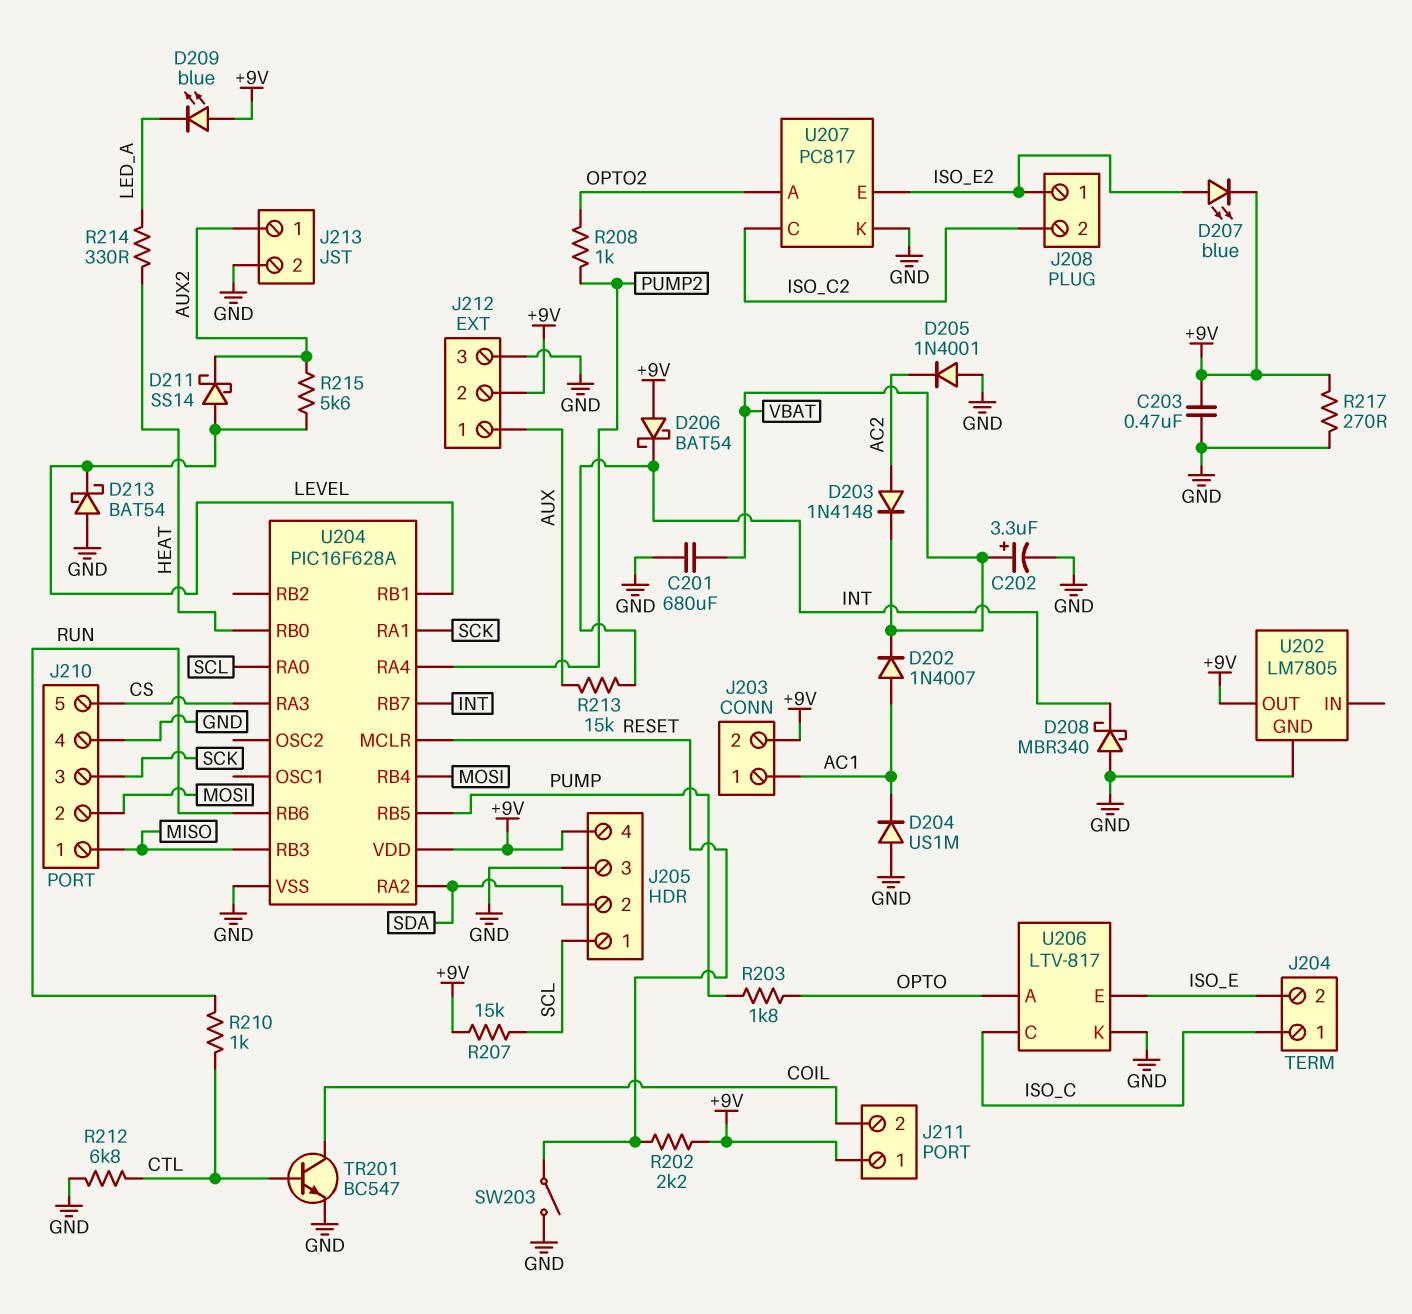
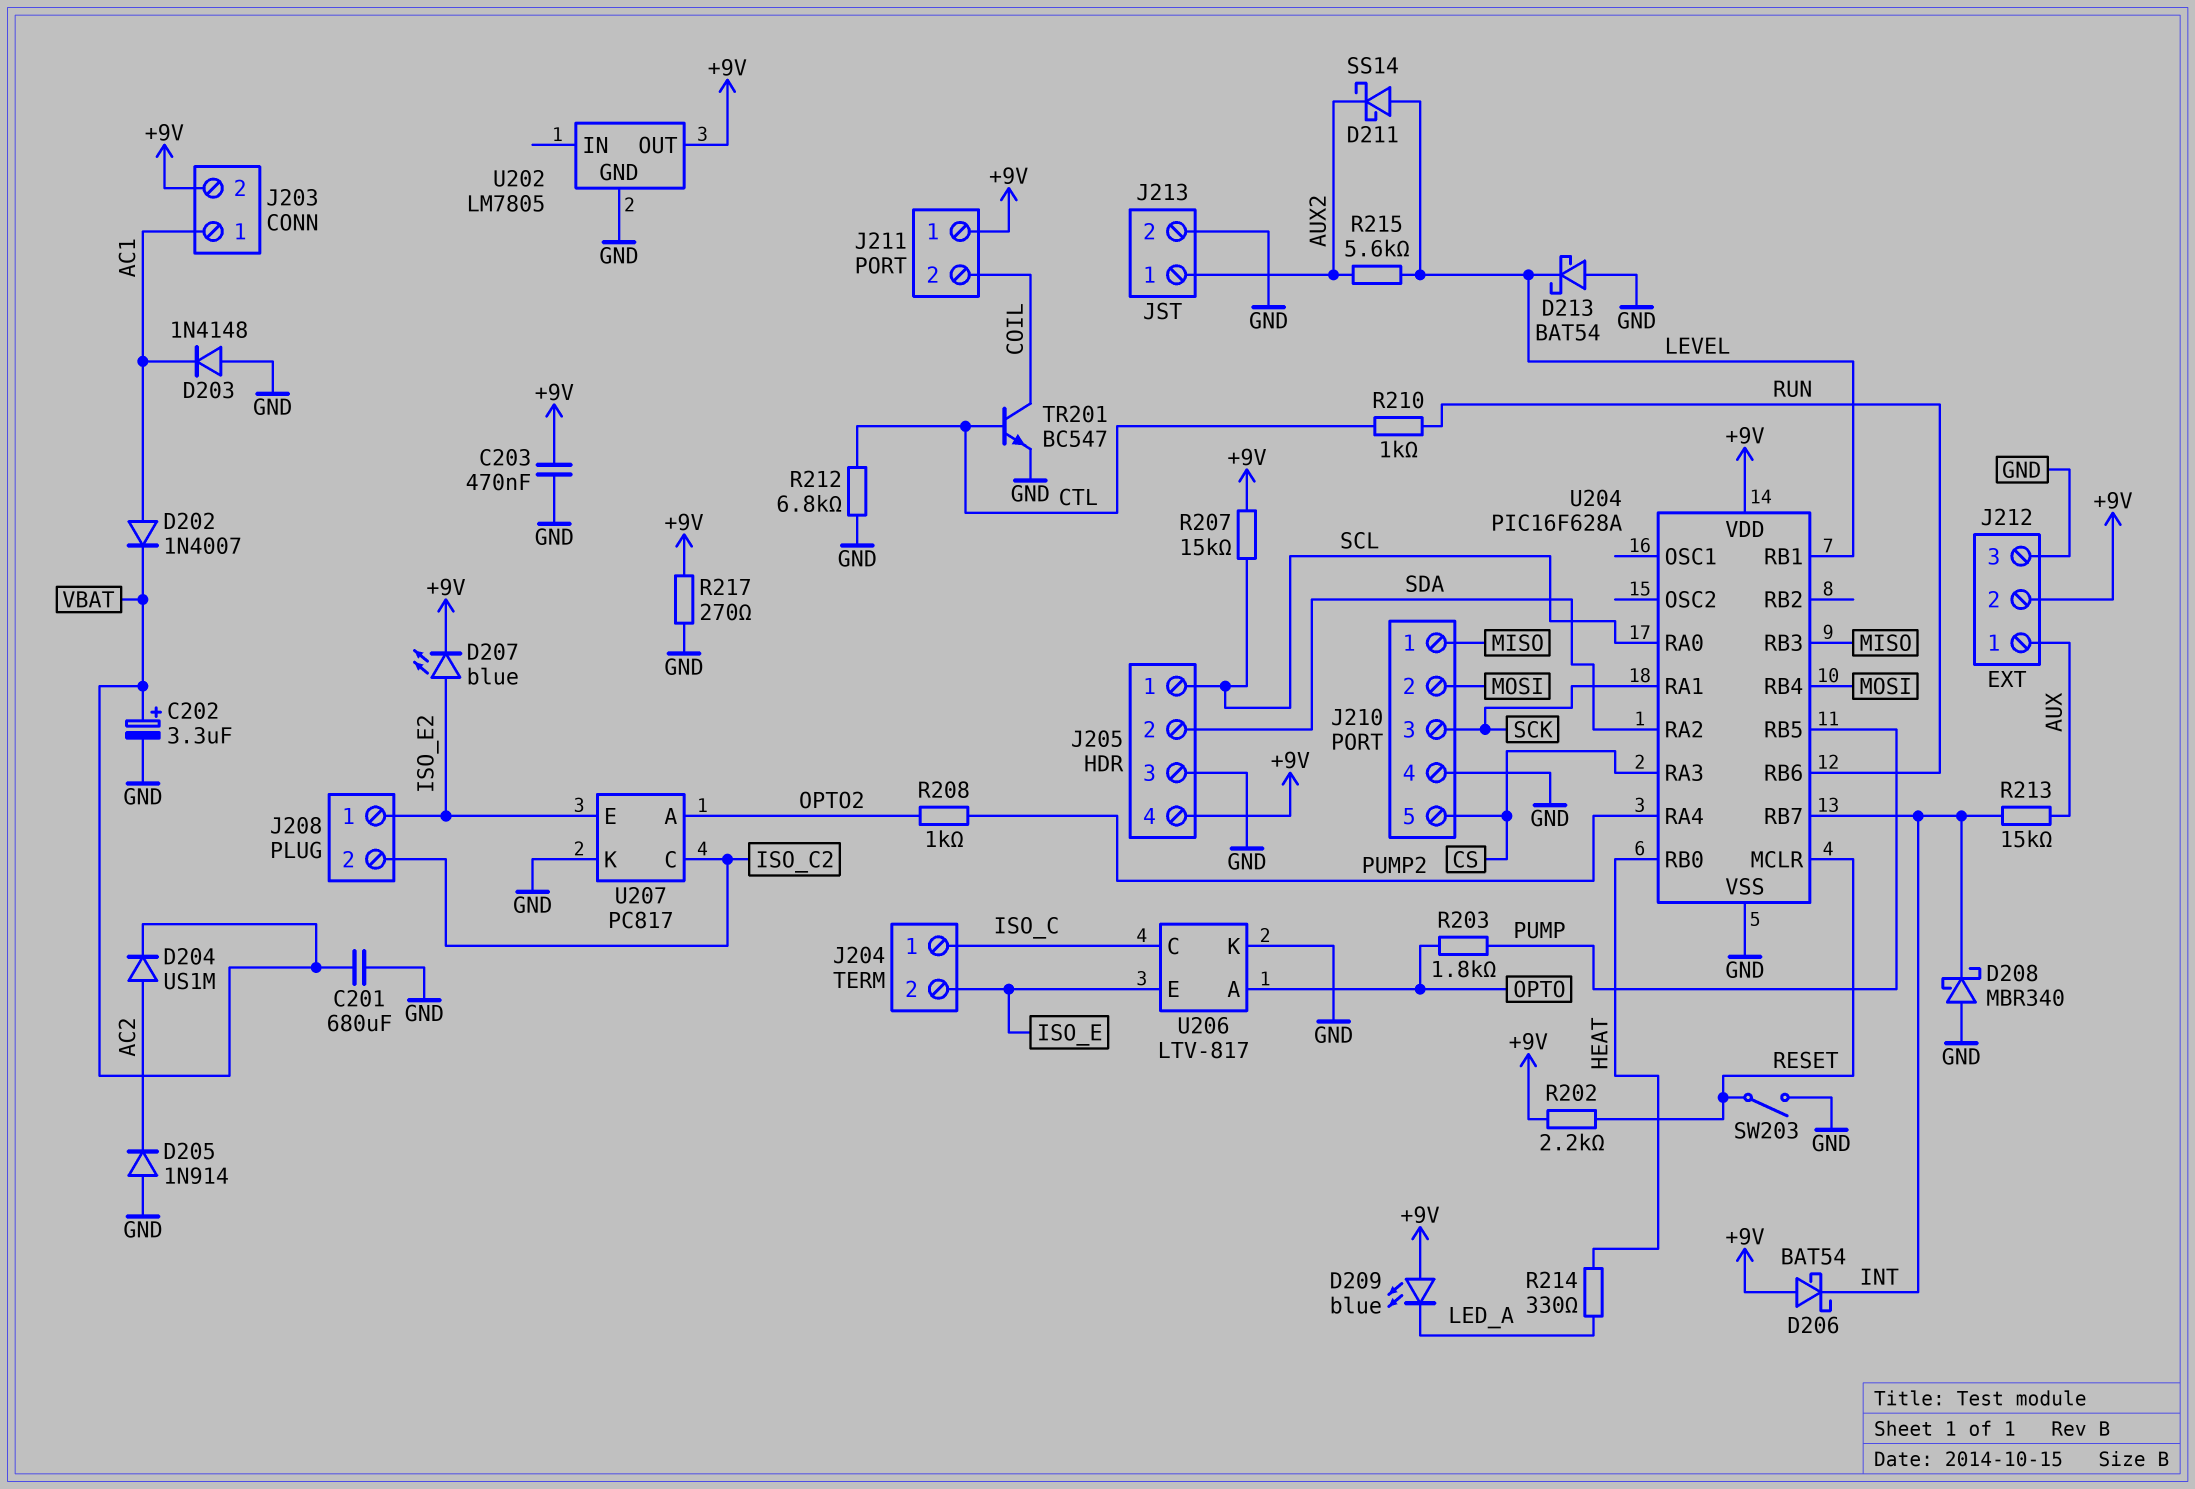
D203: diode 1N4148 (A AC2, K VBAT) -> diode 1N4148 (A GND, K AC1)
D204: diode US1M (A GND, K AC1) -> diode US1M (A AC2, K VBAT)
D205: diode 1N4001 (A GND, K AC2) -> diode 1N914 (A GND, K AC2)

